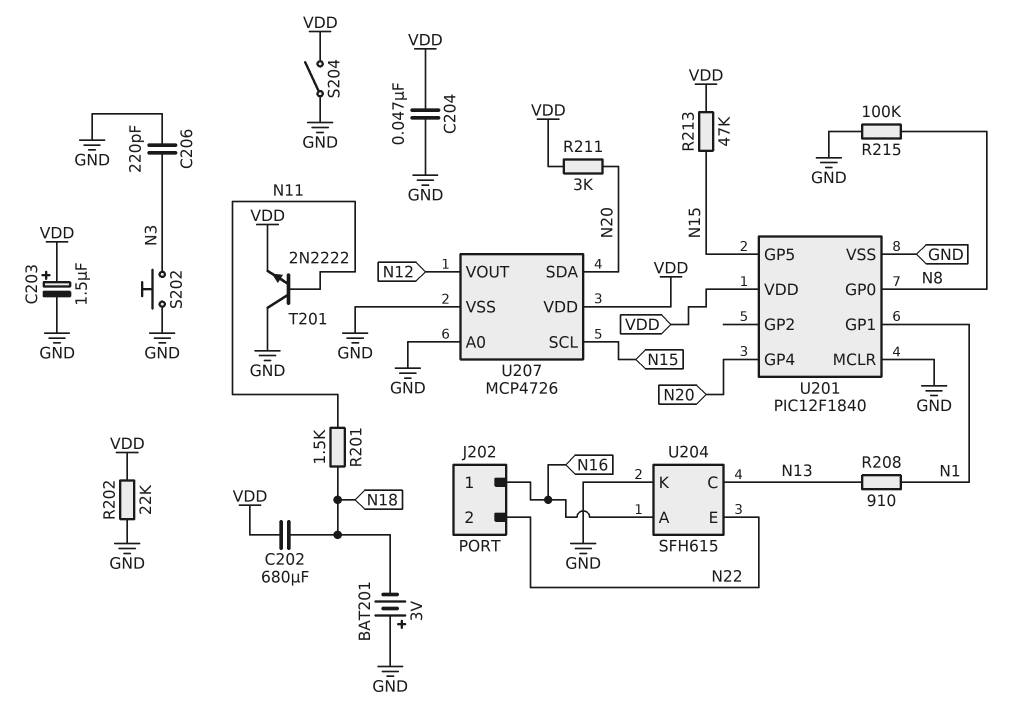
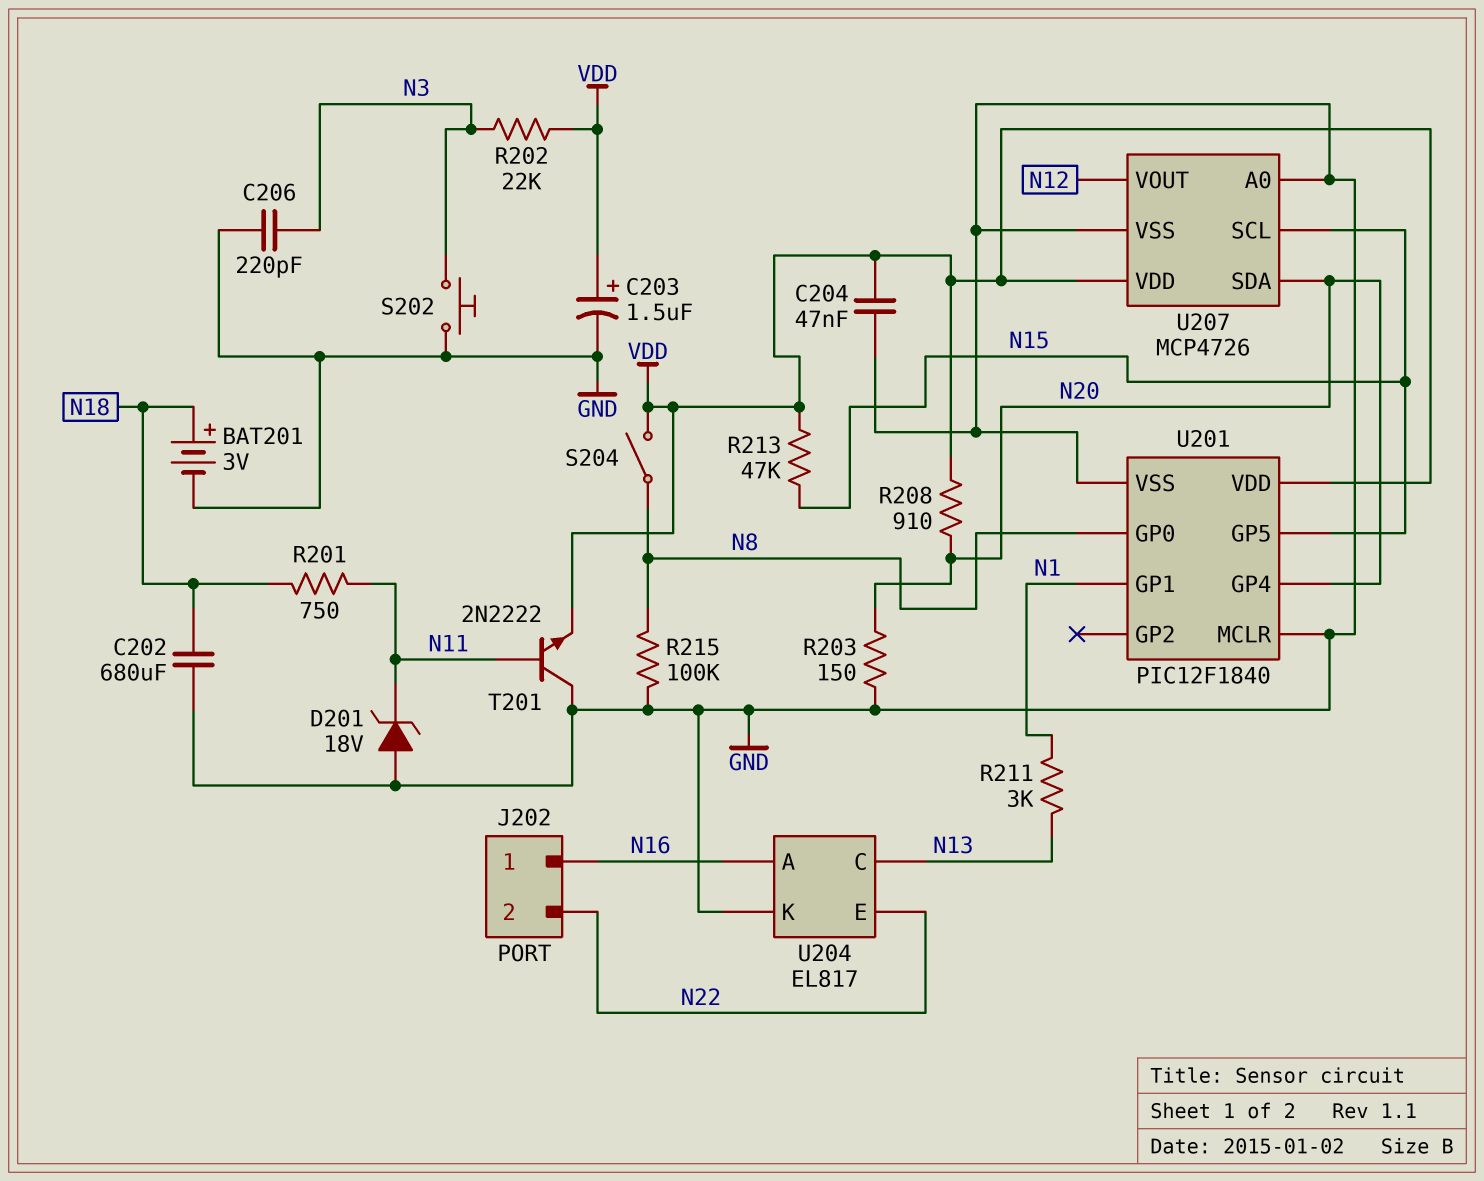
BAT201: 3V (plus GND, minus N18) -> 3V (plus N18, minus GND)
C202: 680uF (N18, VDD) -> 680uF (GND, N18)
D201: none -> zener 18V (A GND, K N11)
R201: 1.5k (N11, N18) -> 750 (N11, N18)
R202: 22k (GND, VDD) -> 22k (N3, VDD)
R203: none -> 150 (GND, N20)
R208: 910 (N1, N13) -> 910 (N20, VDD)
R211: 3k (N20, VDD) -> 3k (N1, N13)
S204: switch (GND, VDD) -> switch (N8, VDD)
U204: SFH615 -> EL817

